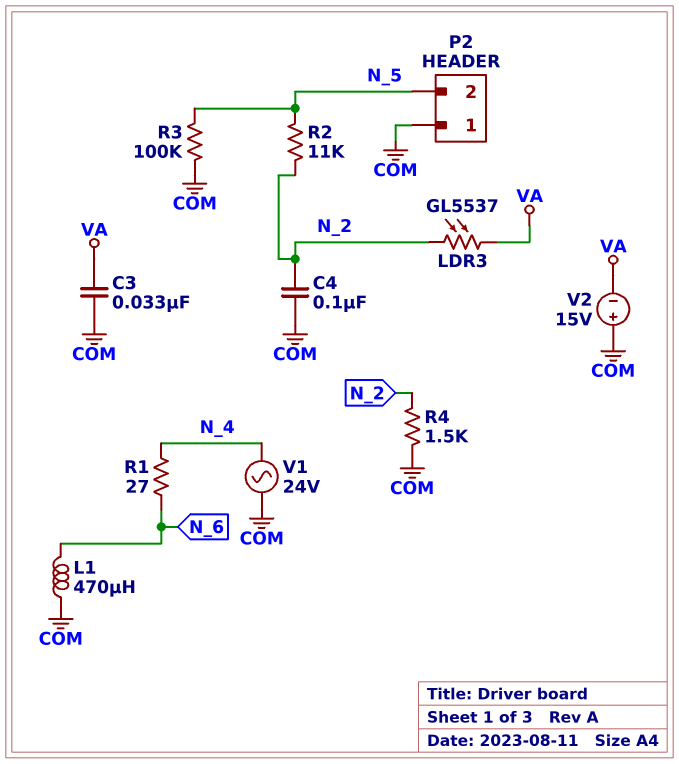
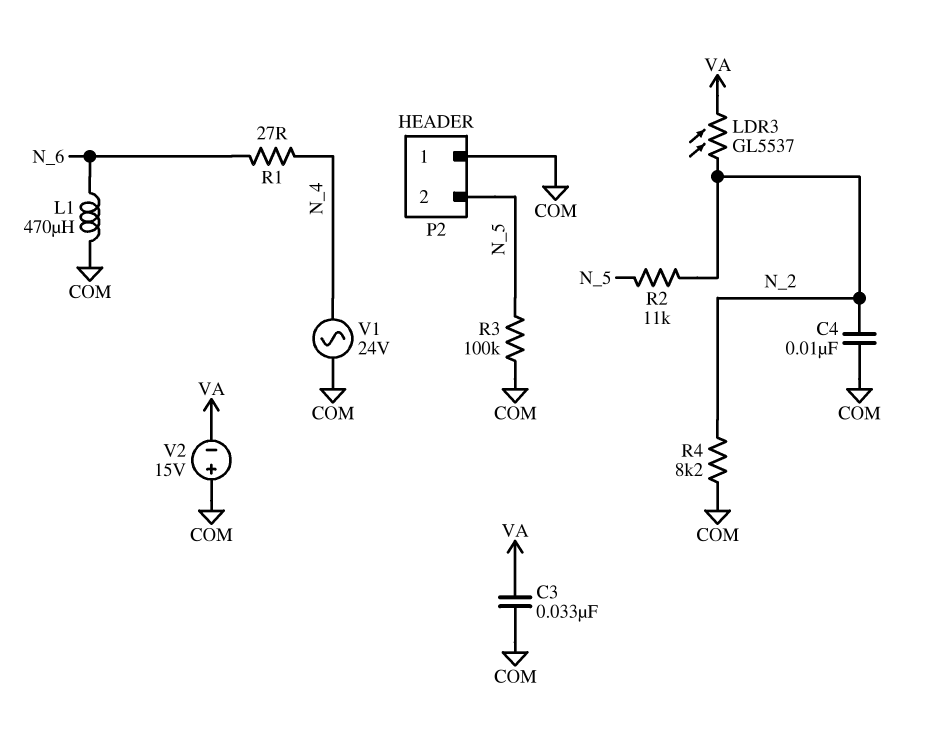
C4: 100nF (COM, N_2) -> 10nF (COM, N_2)
R4: 1.5k (COM, N_2) -> 8.2k (COM, N_2)

